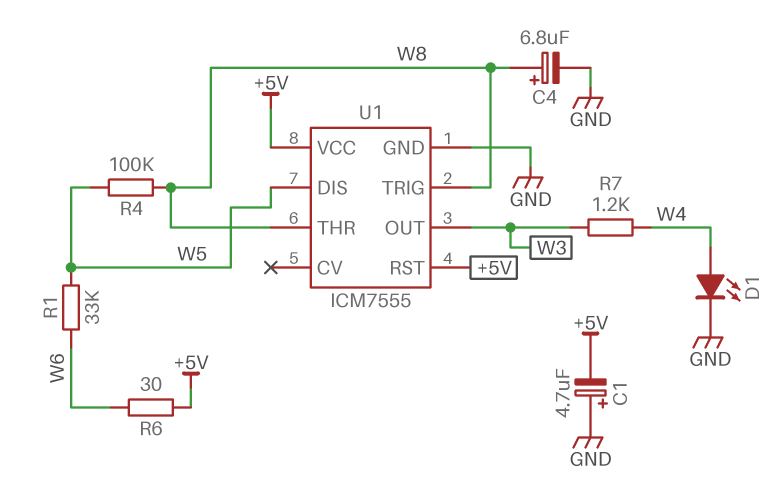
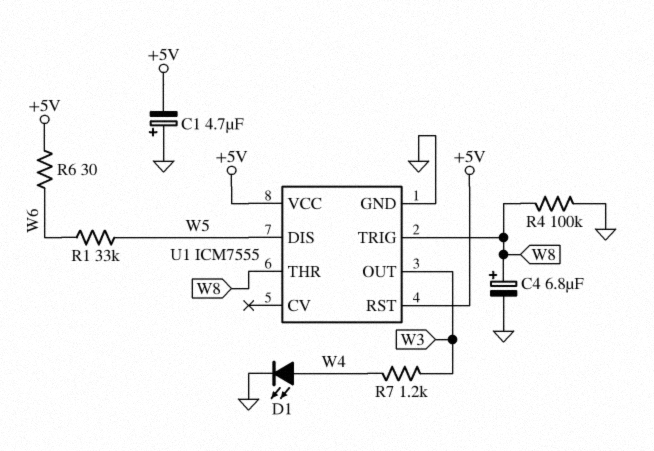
R4: 100k (W5, W8) -> 100k (GND, W8)

